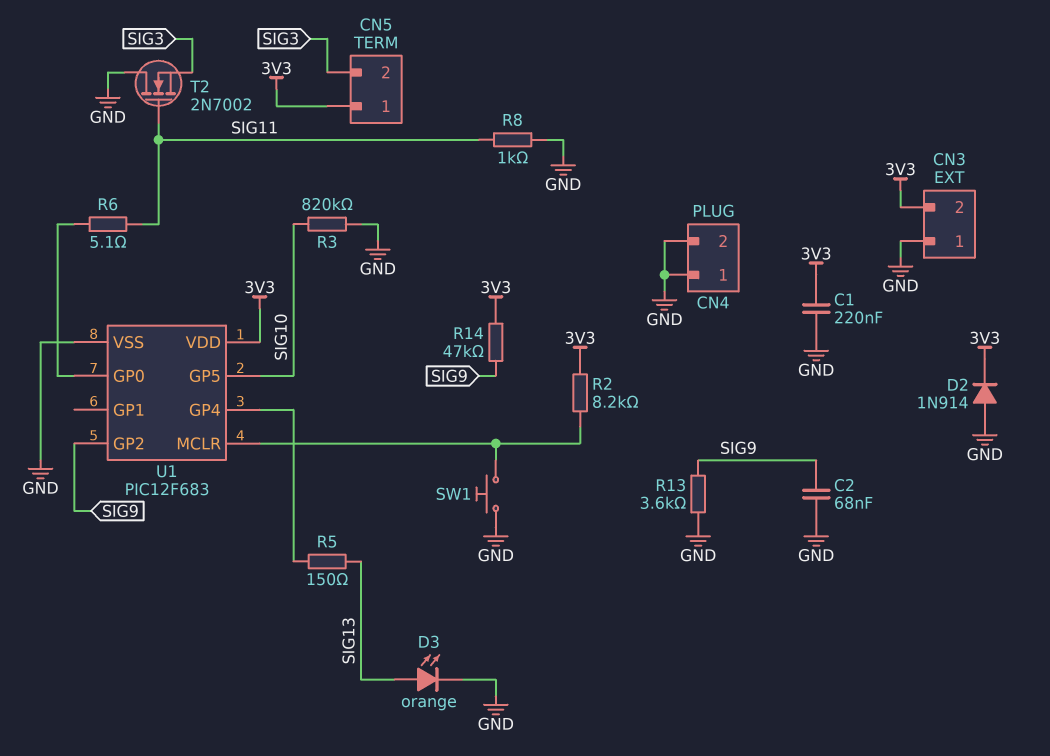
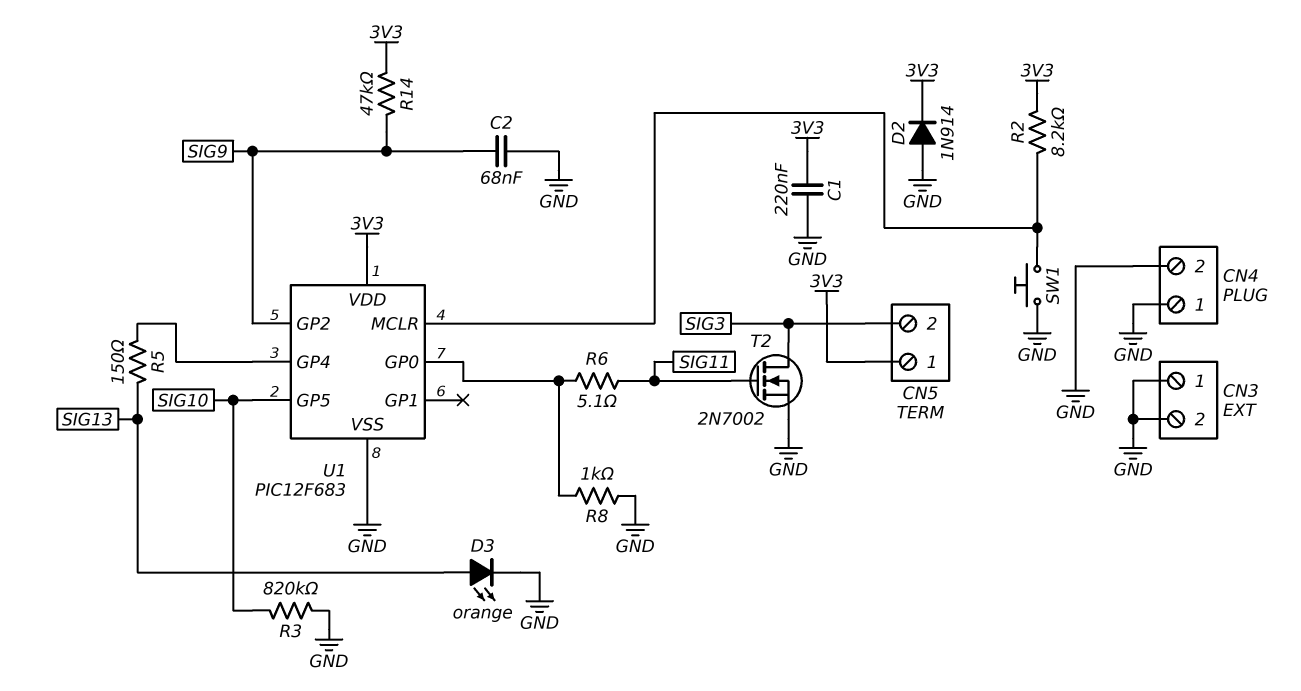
CN3 pin 2: 3V3 -> GND
R8: 1k (GND, SIG11) -> 1k (GND, U1/GP0)
R13: 3.6k (GND, SIG9) -> none
T2: NMOS 2N7002 (G SIG11, D GND, S SIG3) -> NMOS 2N7002 (G SIG11, D SIG3, S GND)

